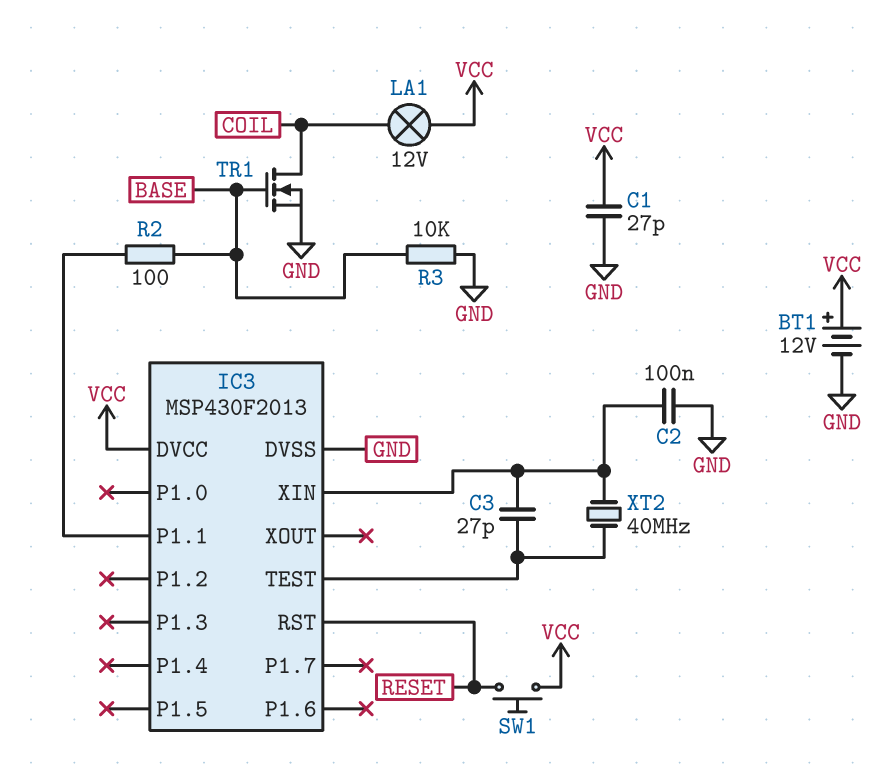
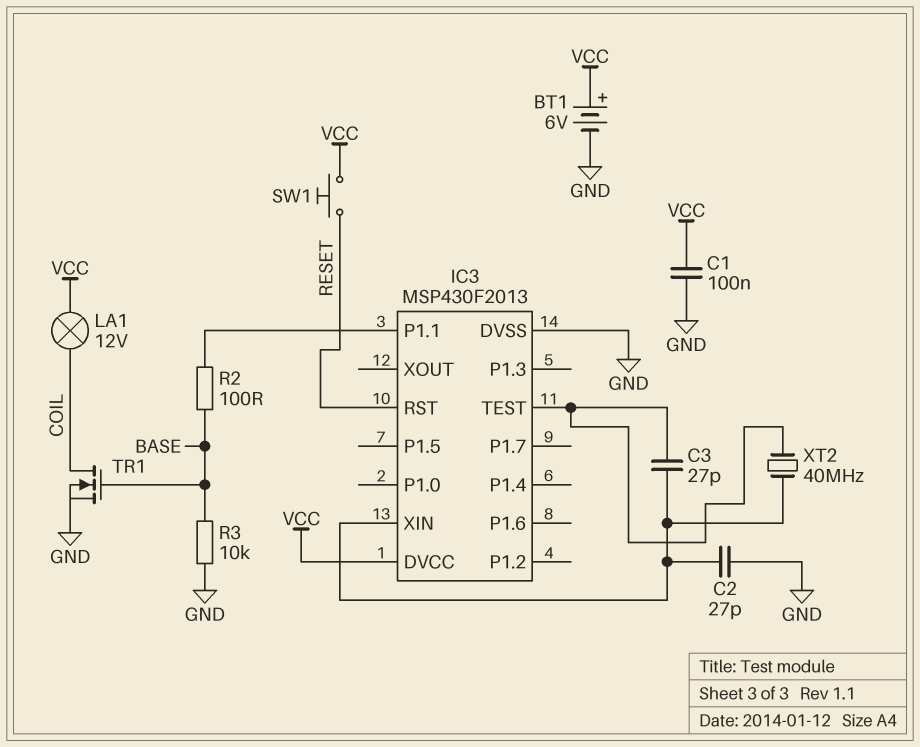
BT1: 12V (plus VCC, minus GND) -> 6V (plus VCC, minus GND)
C1: 27pF (GND, VCC) -> 100nF (GND, VCC)
C2: 100nF (GND, IC3/XIN) -> 27pF (GND, IC3/XIN)

